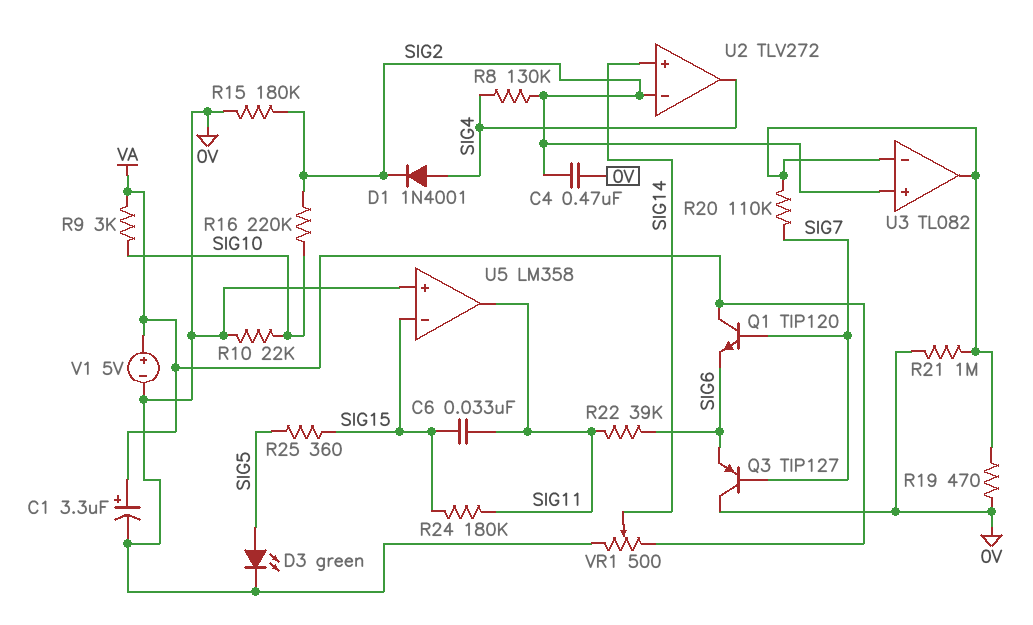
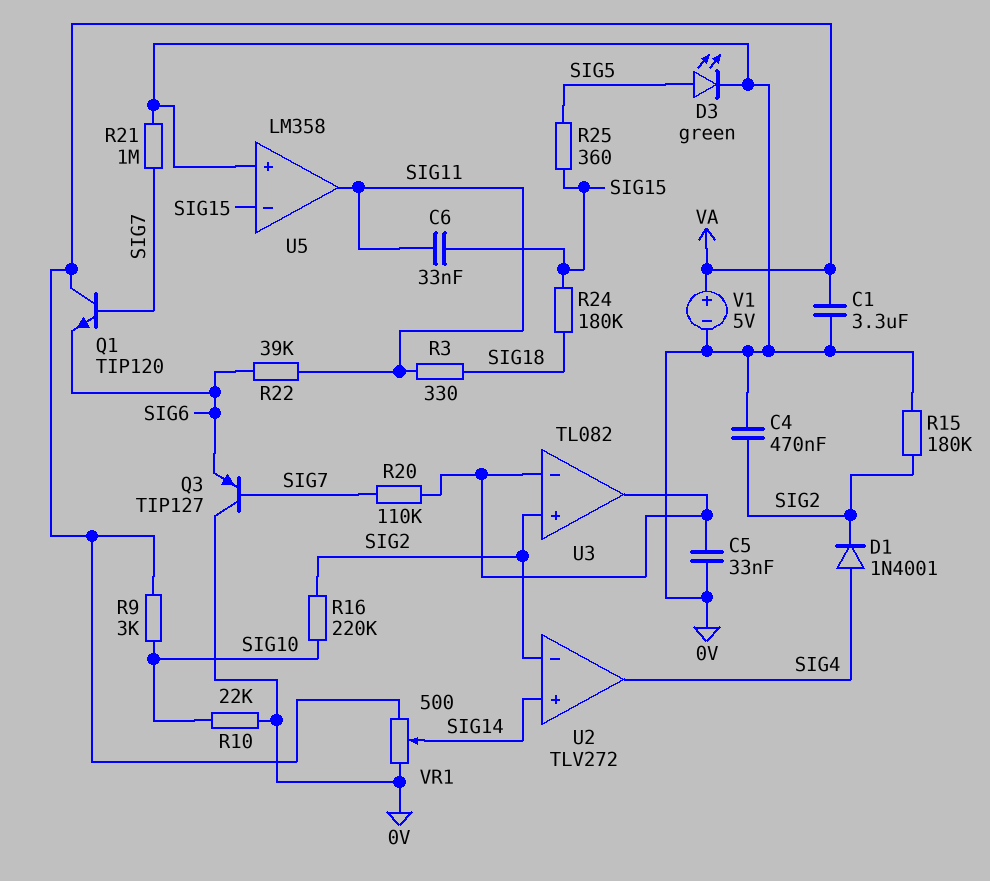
C1: 3.3uF (plus VA, minus 0V) -> 3.3uF (0V, VA)
C5: none -> 33nF (0V, U3/in-)
R3: none -> 330 (SIG11, SIG18)
R8: 130k (SIG2, SIG4) -> none
R19: 470 (0V, U3/in-) -> none
R21: 1M (0V, U3/in-) -> 1M (0V, SIG7)
R24: 180k (SIG11, SIG15) -> 180k (SIG15, SIG18)

